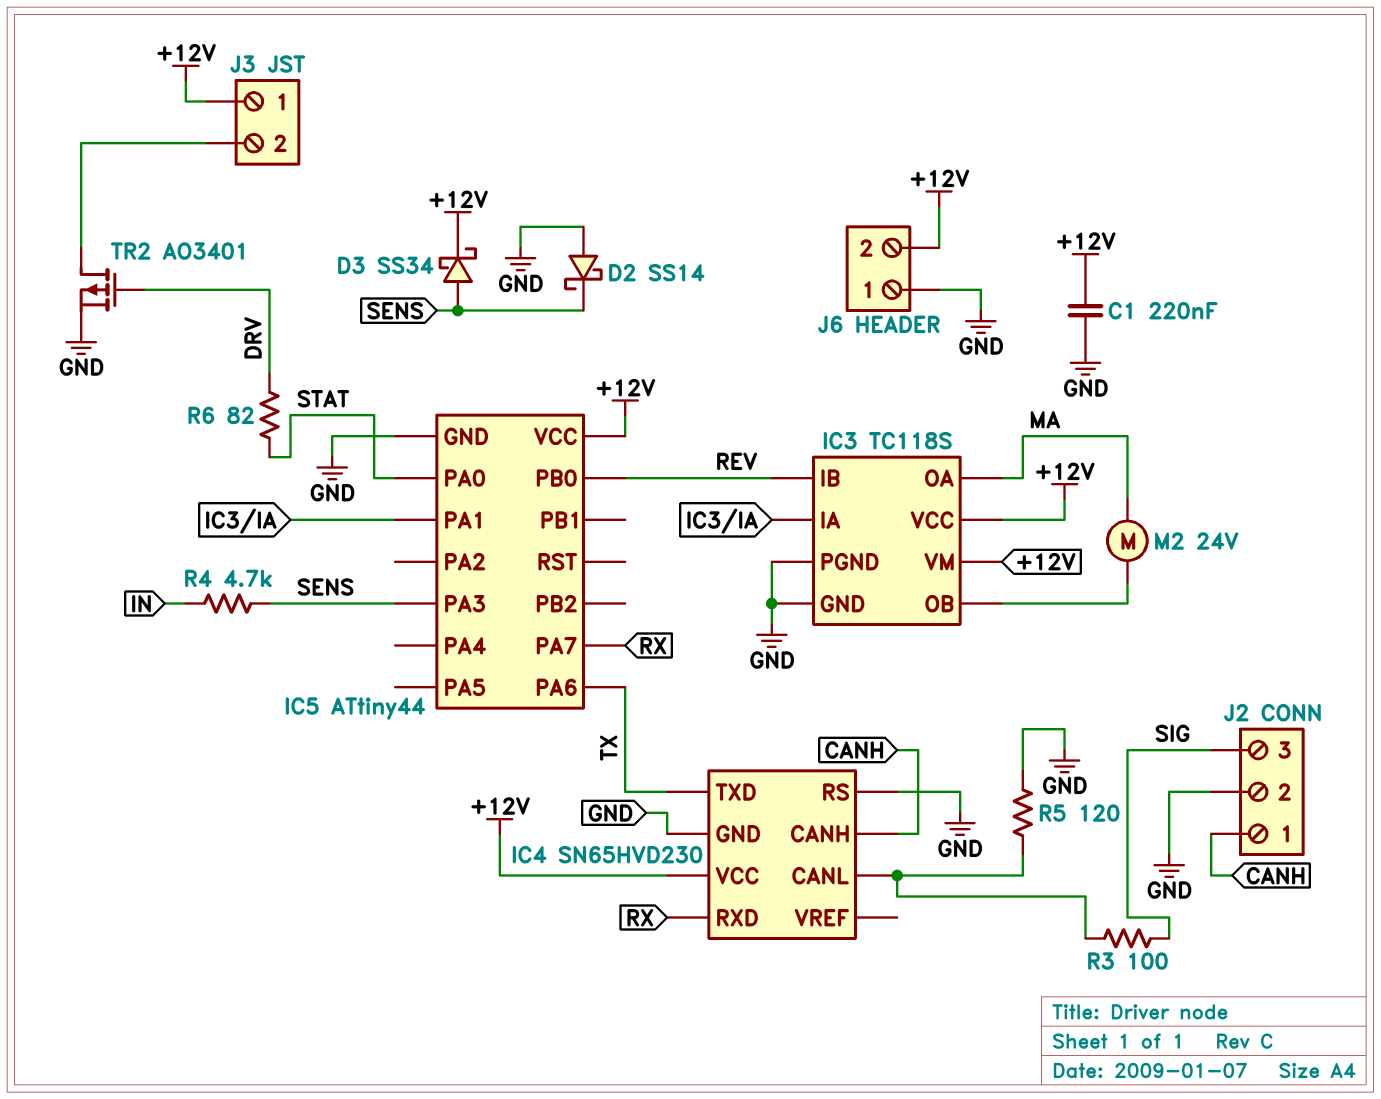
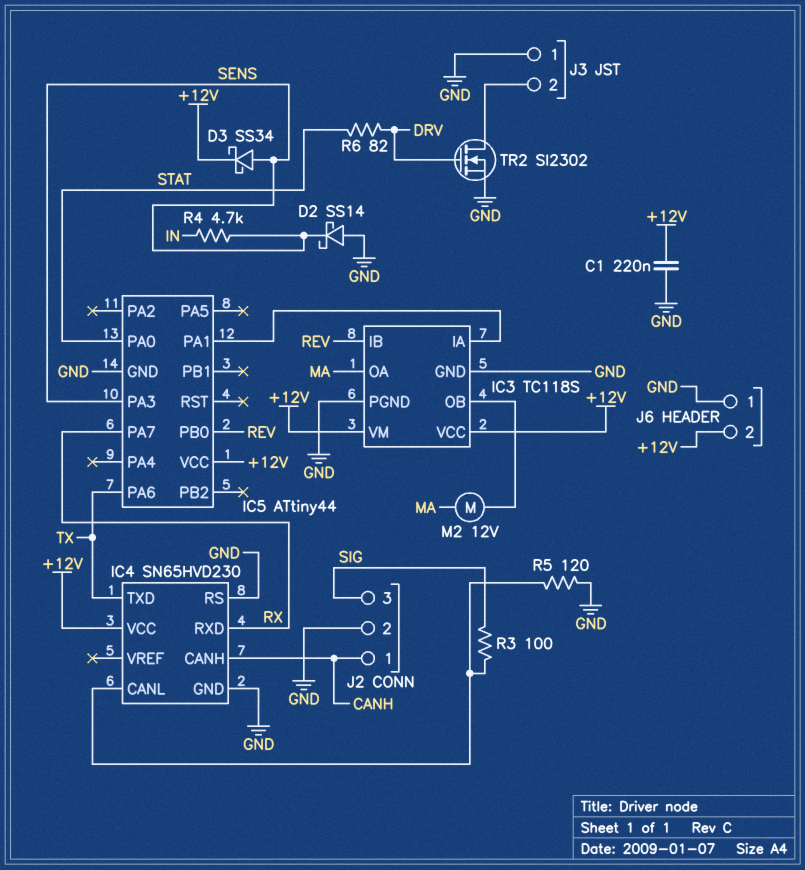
J3 pin 1: +12V -> GND
M2: motor 24V (IC3/OB, MA) -> motor 12V (IC3/OB, MA)
TR2: PMOS AO3401 (G DRV, D J3/2, S GND) -> NMOS SI2302 (G DRV, D J3/2, S GND)

